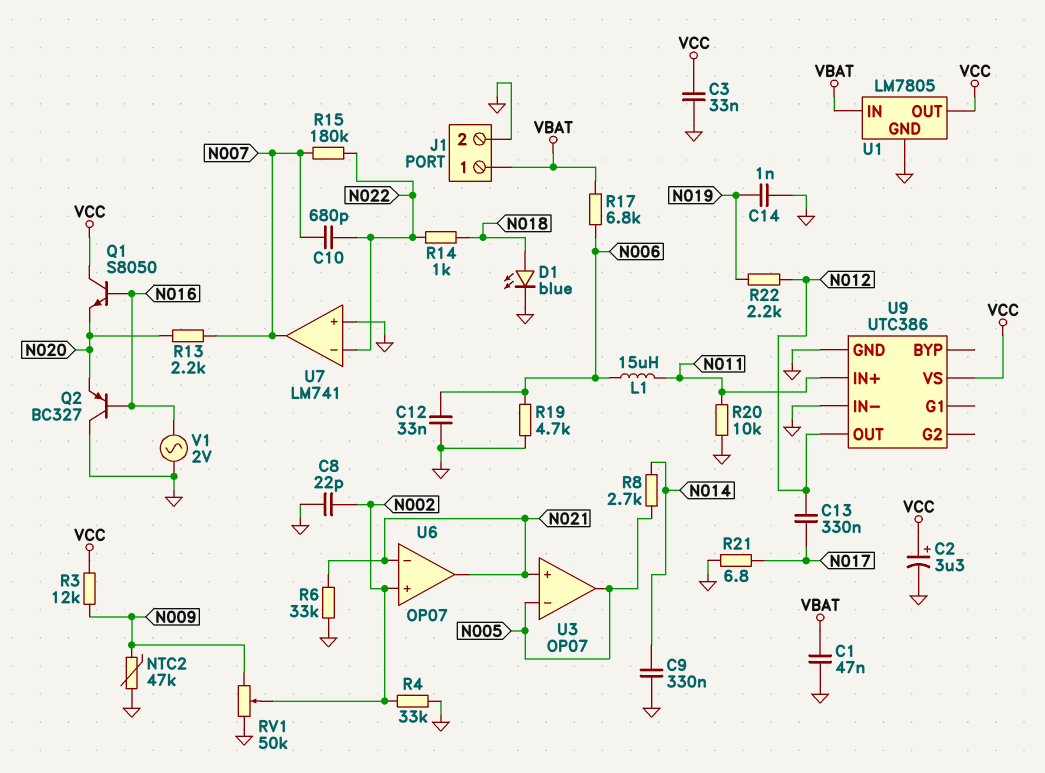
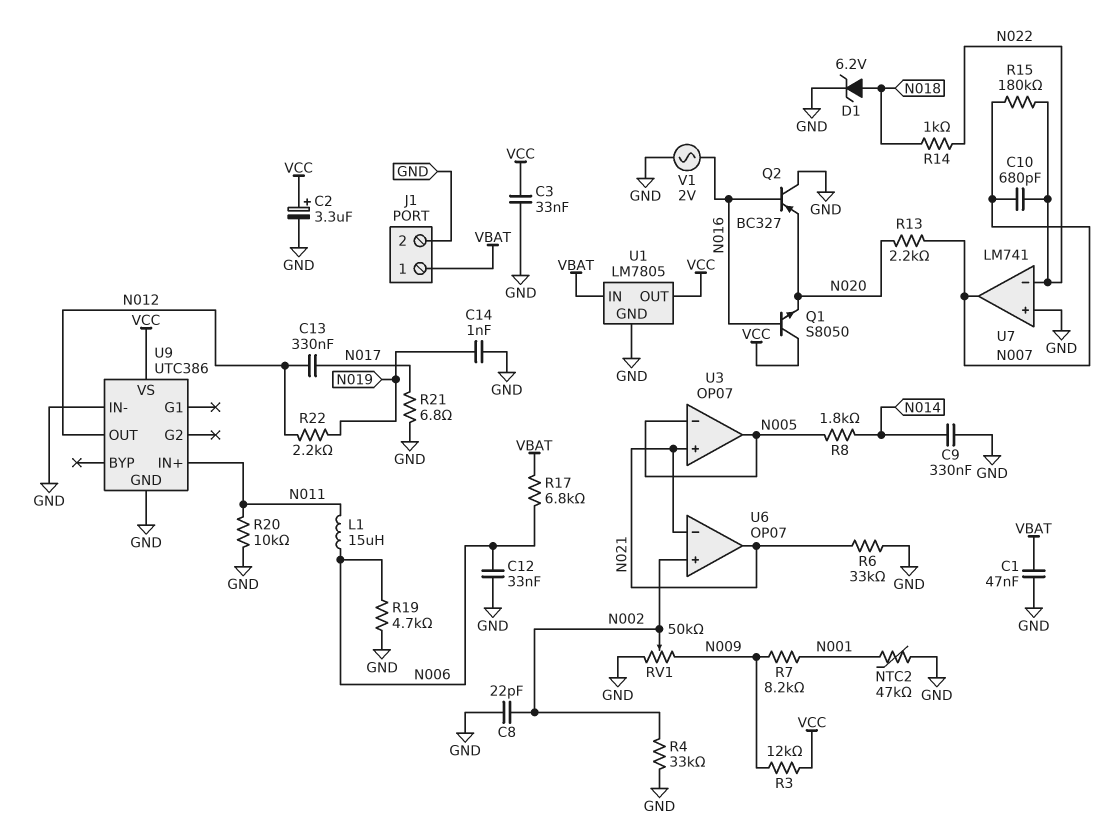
D1: LED blue (A N018, K GND) -> zener 6.2V (A N018, K GND)
NTC2: 47k (GND, N009) -> 47k (GND, N001)
R7: none -> 8.2k (N001, N009)
R8: 2.7k (N005, N014) -> 1.8k (N005, N014)

